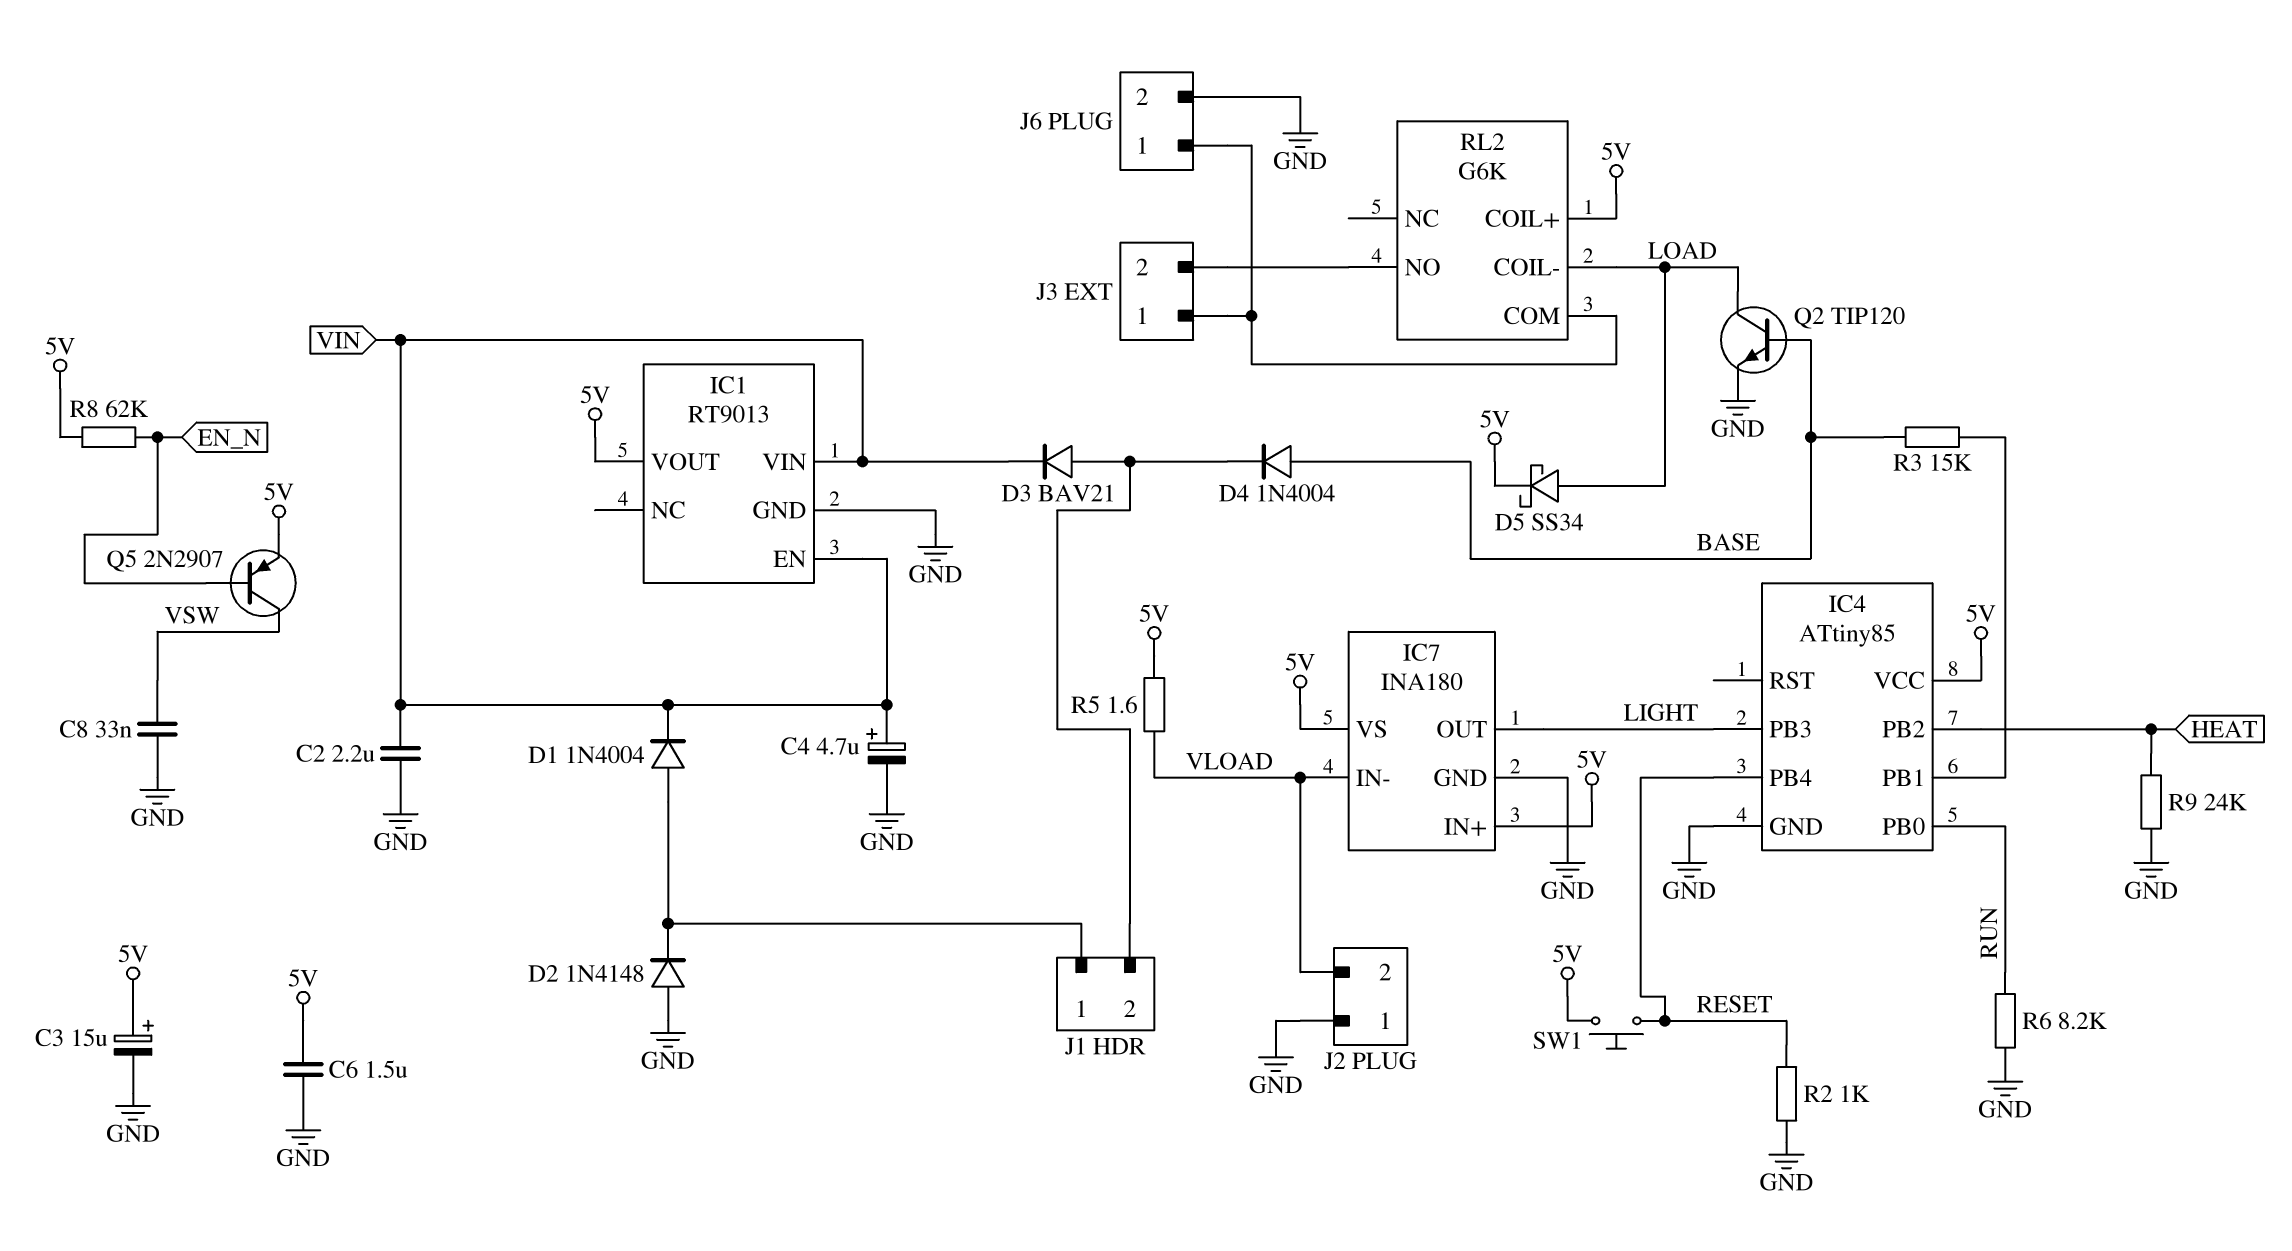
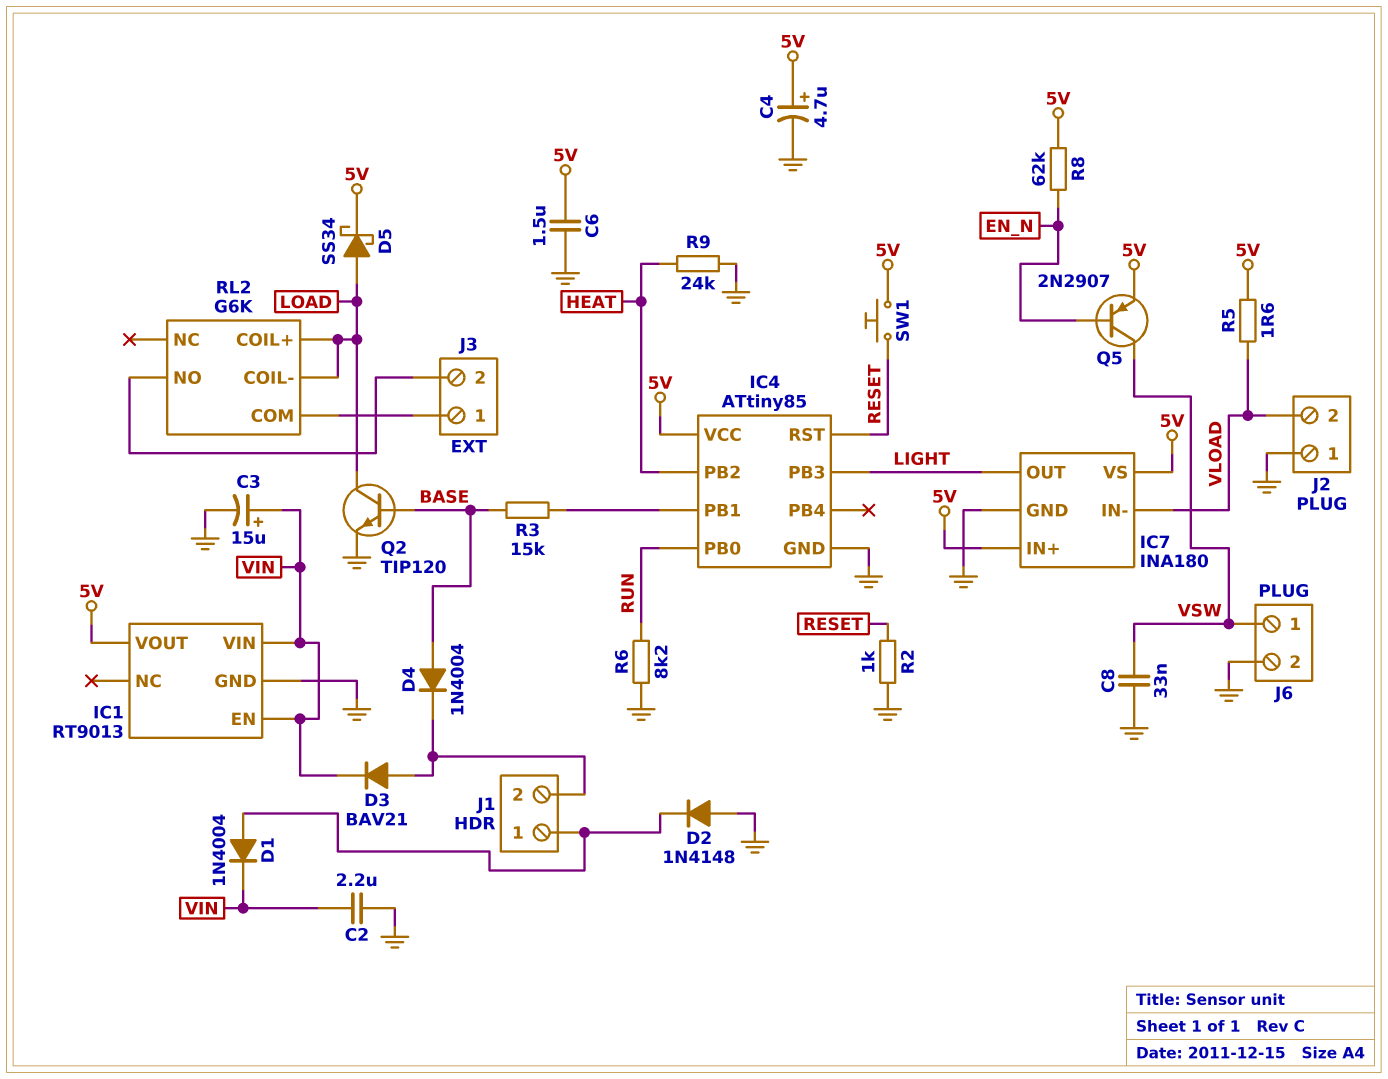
C3: 15uF (plus 5V, minus GND) -> 15uF (plus VIN, minus GND)
C4: 4.7uF (plus VIN, minus GND) -> 4.7uF (plus 5V, minus GND)
IC4 pin PB4: RESET -> none
IC4 pin RST: none -> RESET
J6 pin 1: J3/1 -> VSW
RL2 pin COIL+: 5V -> LOAD

